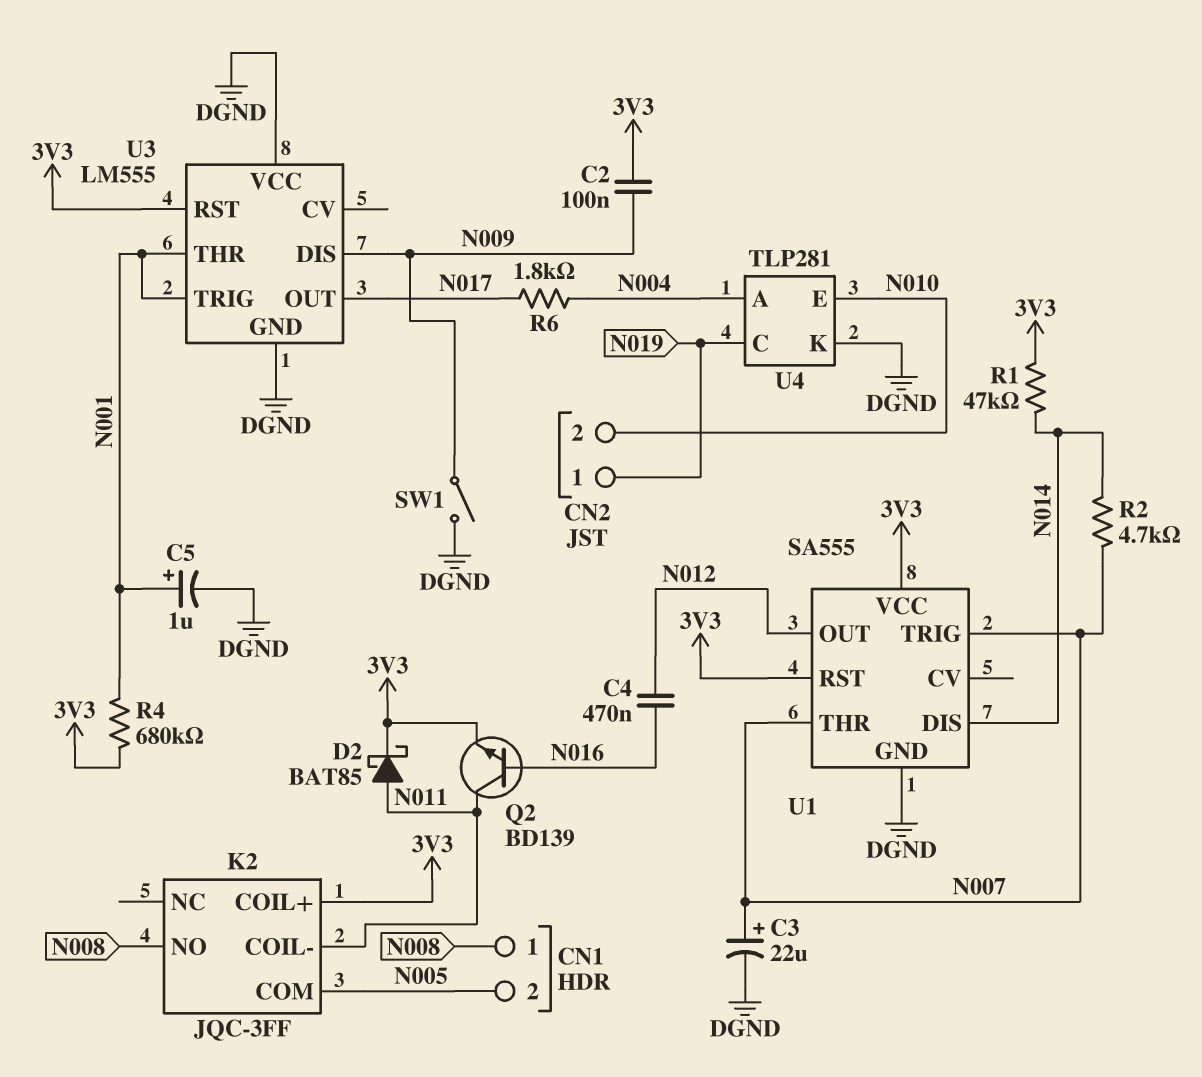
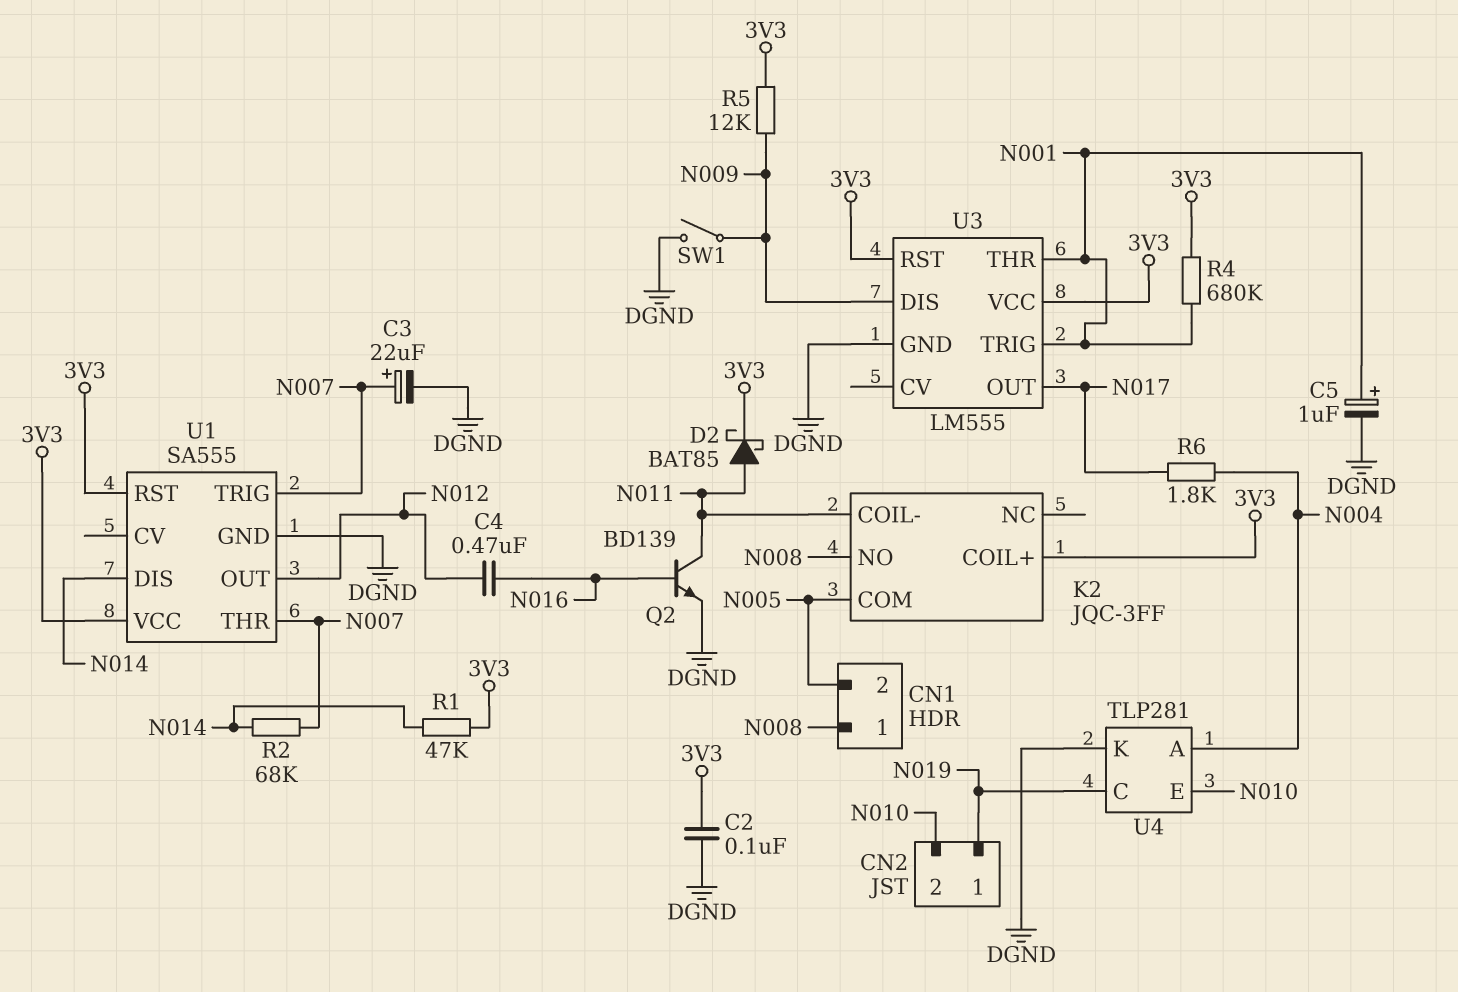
C2: 100nF (3V3, N009) -> 100nF (3V3, DGND)
Q2: NPN BD139 (B N016, C N011, E 3V3) -> NPN BD139 (B N016, C N011, E DGND)
R2: 4.7k (N007, N014) -> 68k (N007, N014)
R5: none -> 12k (3V3, N009)
U3 pin VCC: DGND -> 3V3

